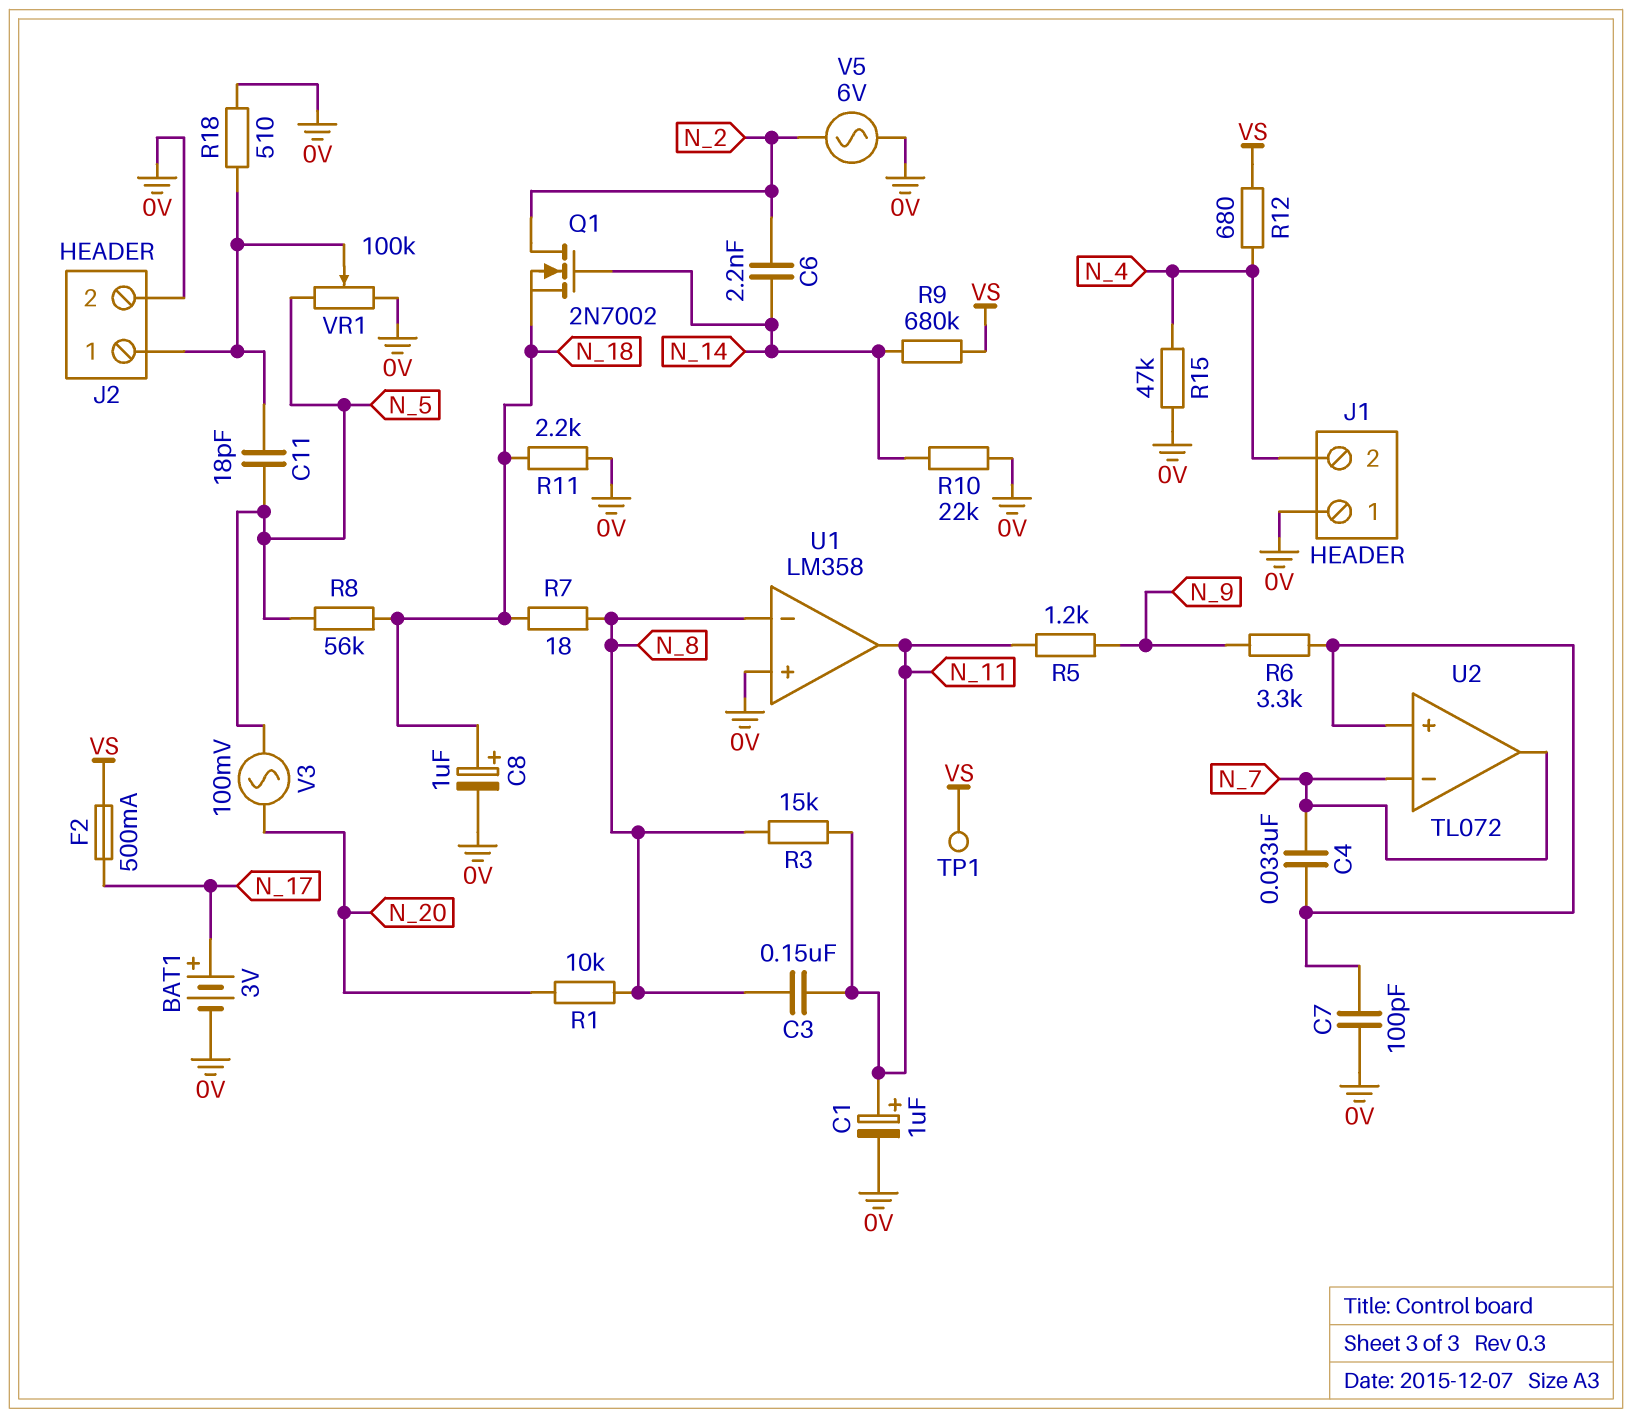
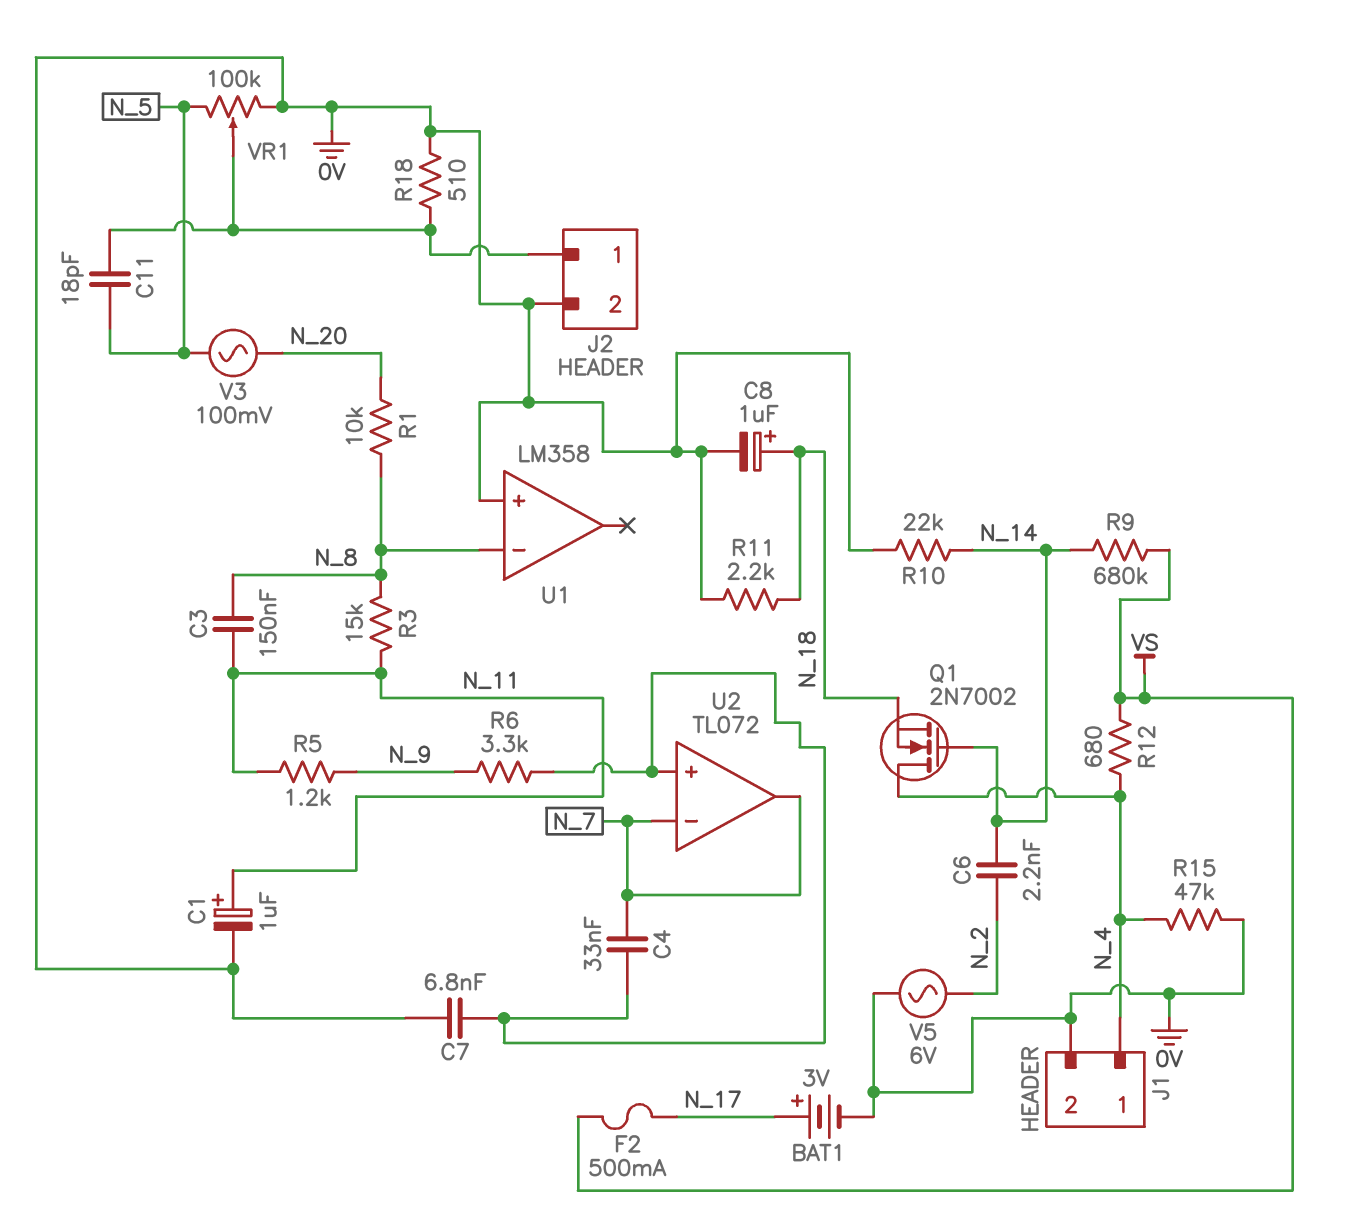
C7: 100pF (0V, U2/in+) -> 6.8nF (0V, U2/in+)
J1 pin 1: 0V -> N_4
J1 pin 2: N_4 -> 0V
Q1: NMOS 2N7002 (G N_14, D N_2, S N_18) -> NMOS 2N7002 (G N_14, D N_4, S N_18)
R7: 18 (N_8, N_18) -> none
R8: 56k (N_5, N_18) -> none
TP1: test point (VS) -> none
U1 pin out: N_11 -> none

